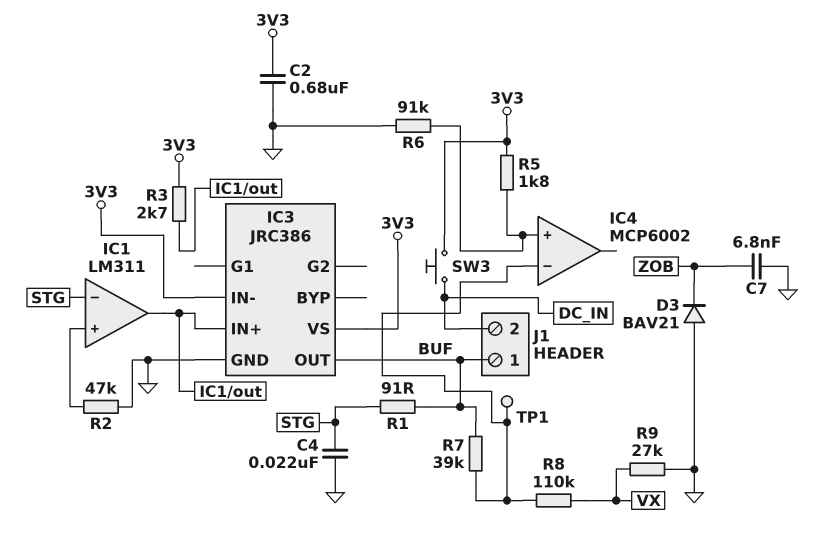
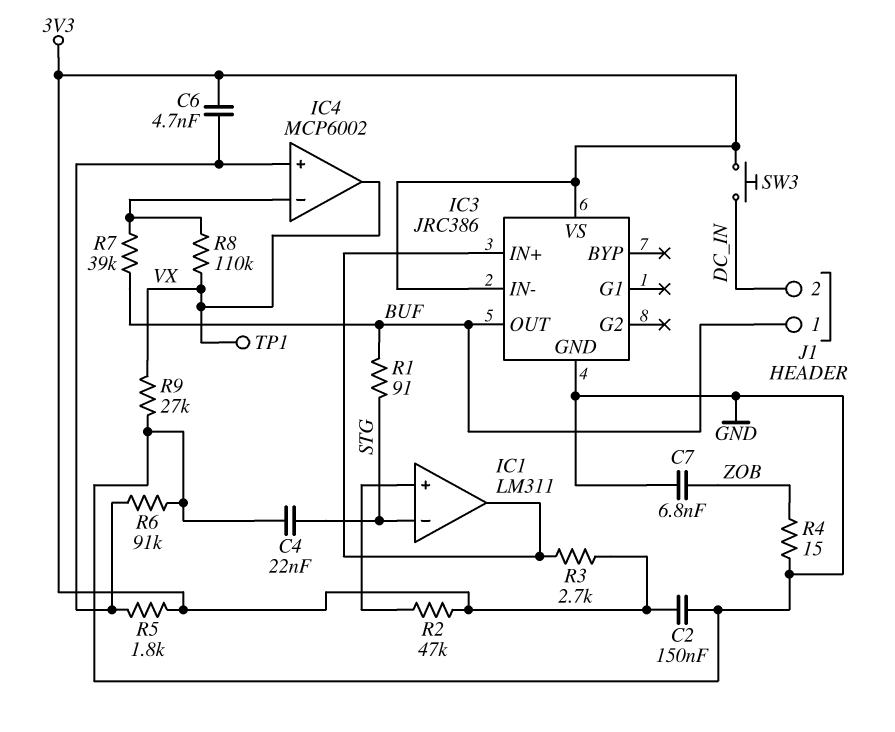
C2: 680nF (3V3, GND) -> 150nF (3V3, GND)
C6: none -> 4.7nF (3V3, IC4/in+)
D3: diode BAV21 (A GND, K ZOB) -> none
IC4 pin out: none -> VX
R2: 47k (GND, IC1/in+) -> 47k (3V3, IC1/in+)
R4: none -> 15 (GND, ZOB)
TP1: test point (IC4/in-) -> test point (VX)

